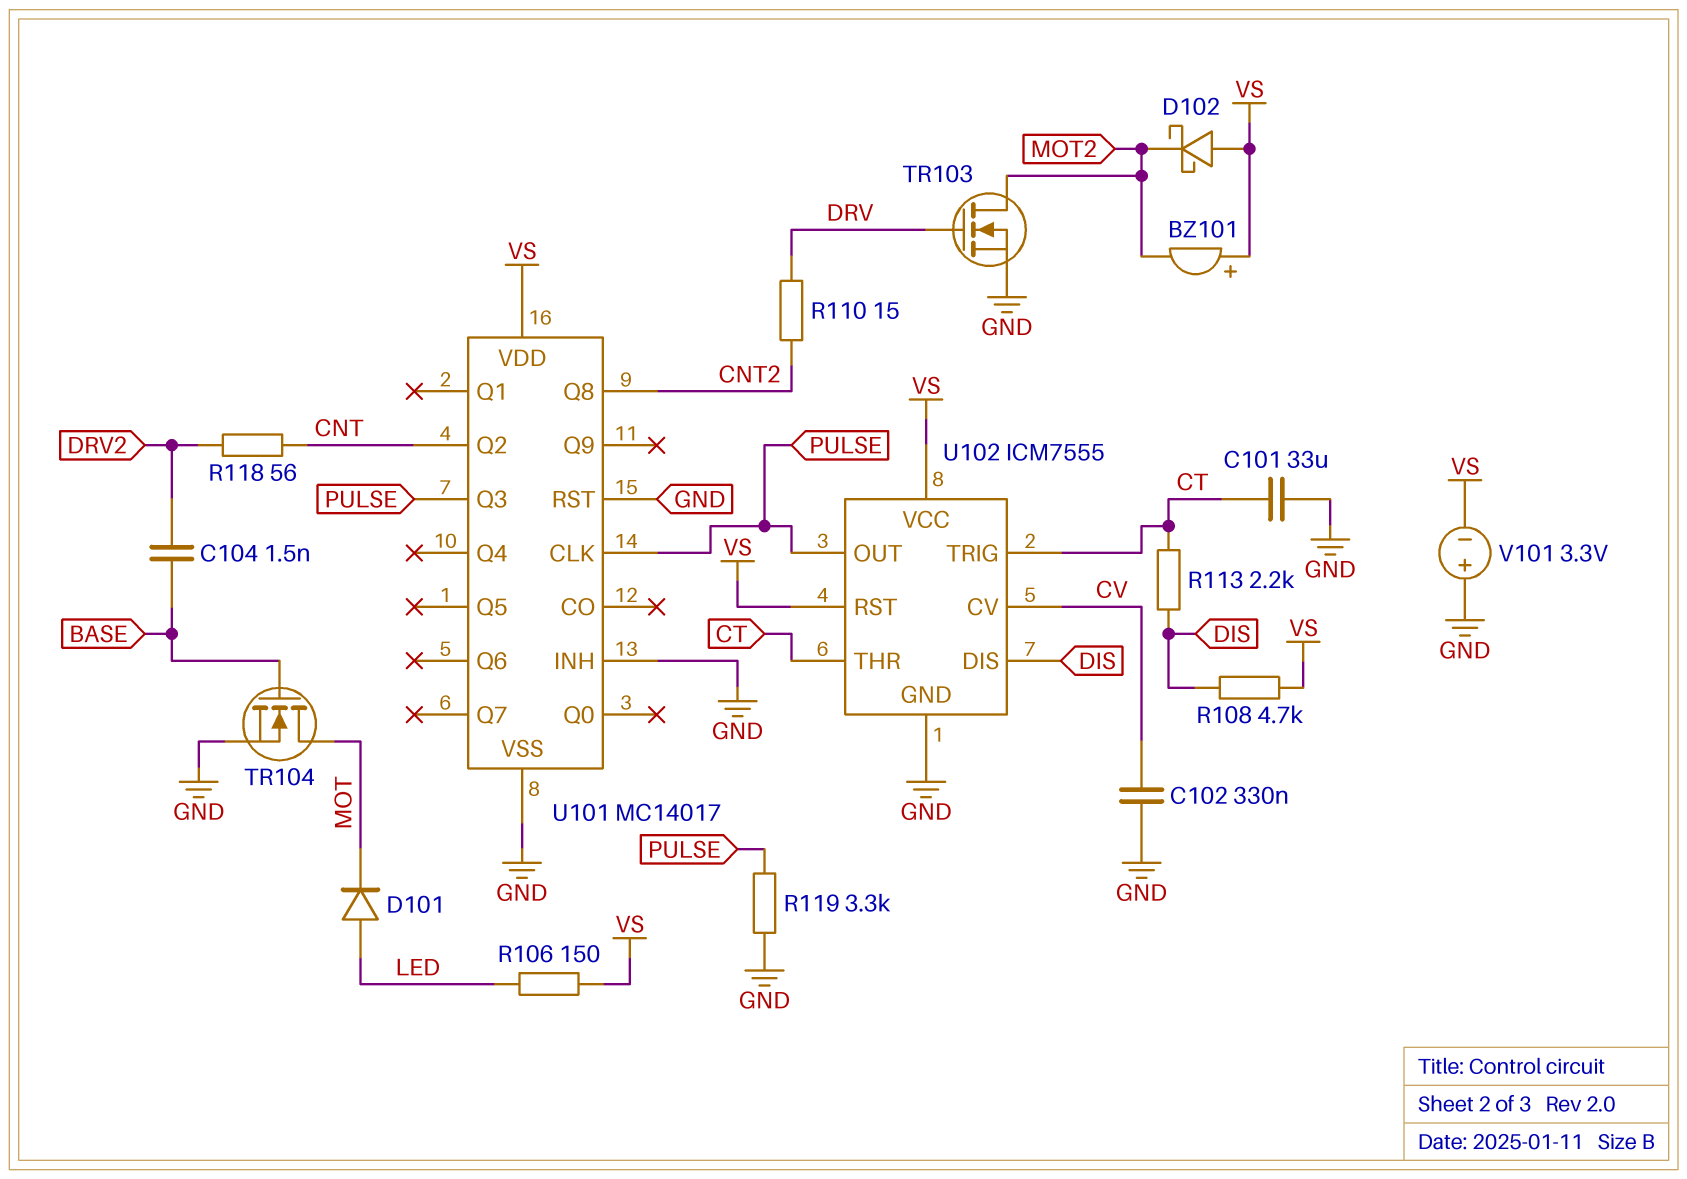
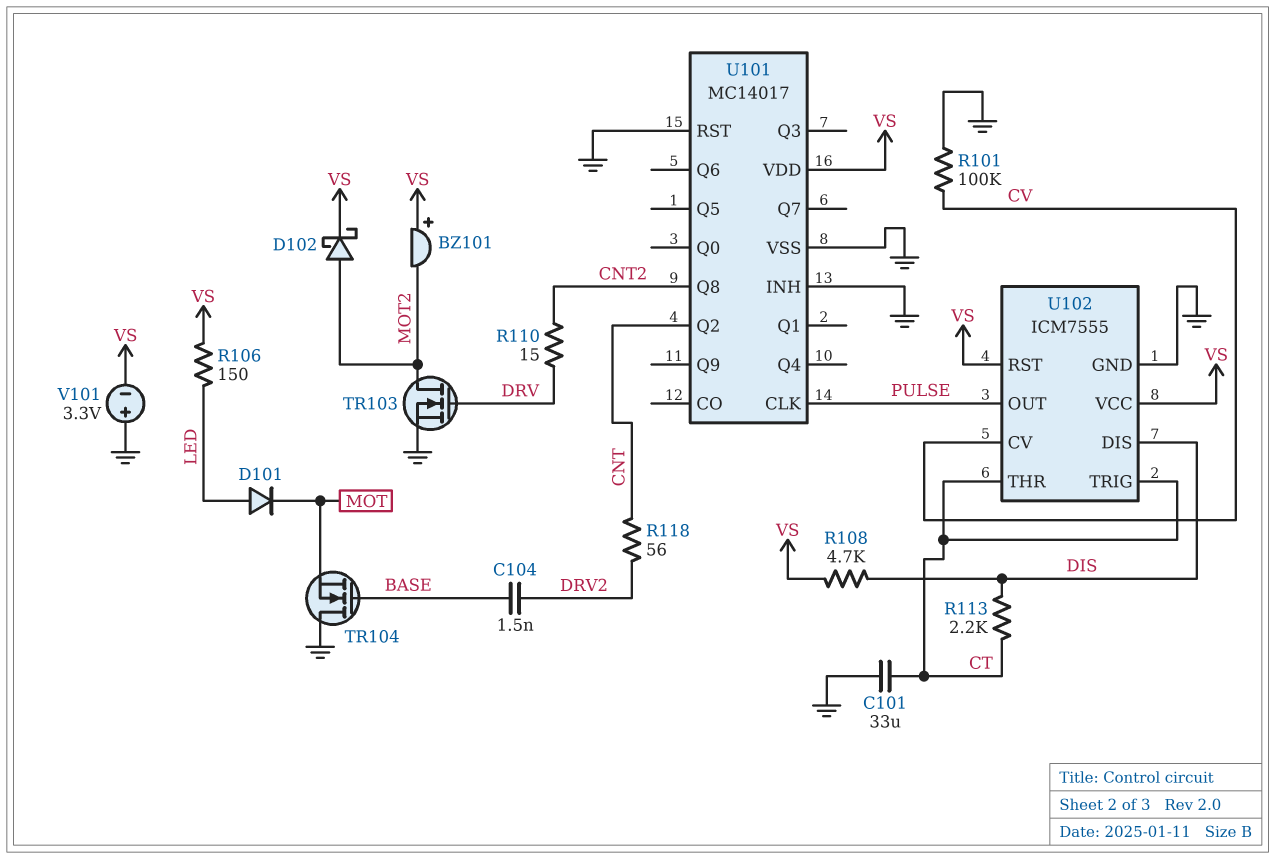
C102: 330nF (CV, GND) -> none
D102: schottky (A VS, K MOT2) -> schottky (A MOT2, K VS)
R101: none -> 100k (CV, GND)
R119: 3.3k (GND, PULSE) -> none
TR104: NMOS (G BASE, D MOT, S GND) -> NMOS (G BASE, D GND, S MOT)
U101 pin Q3: PULSE -> none

